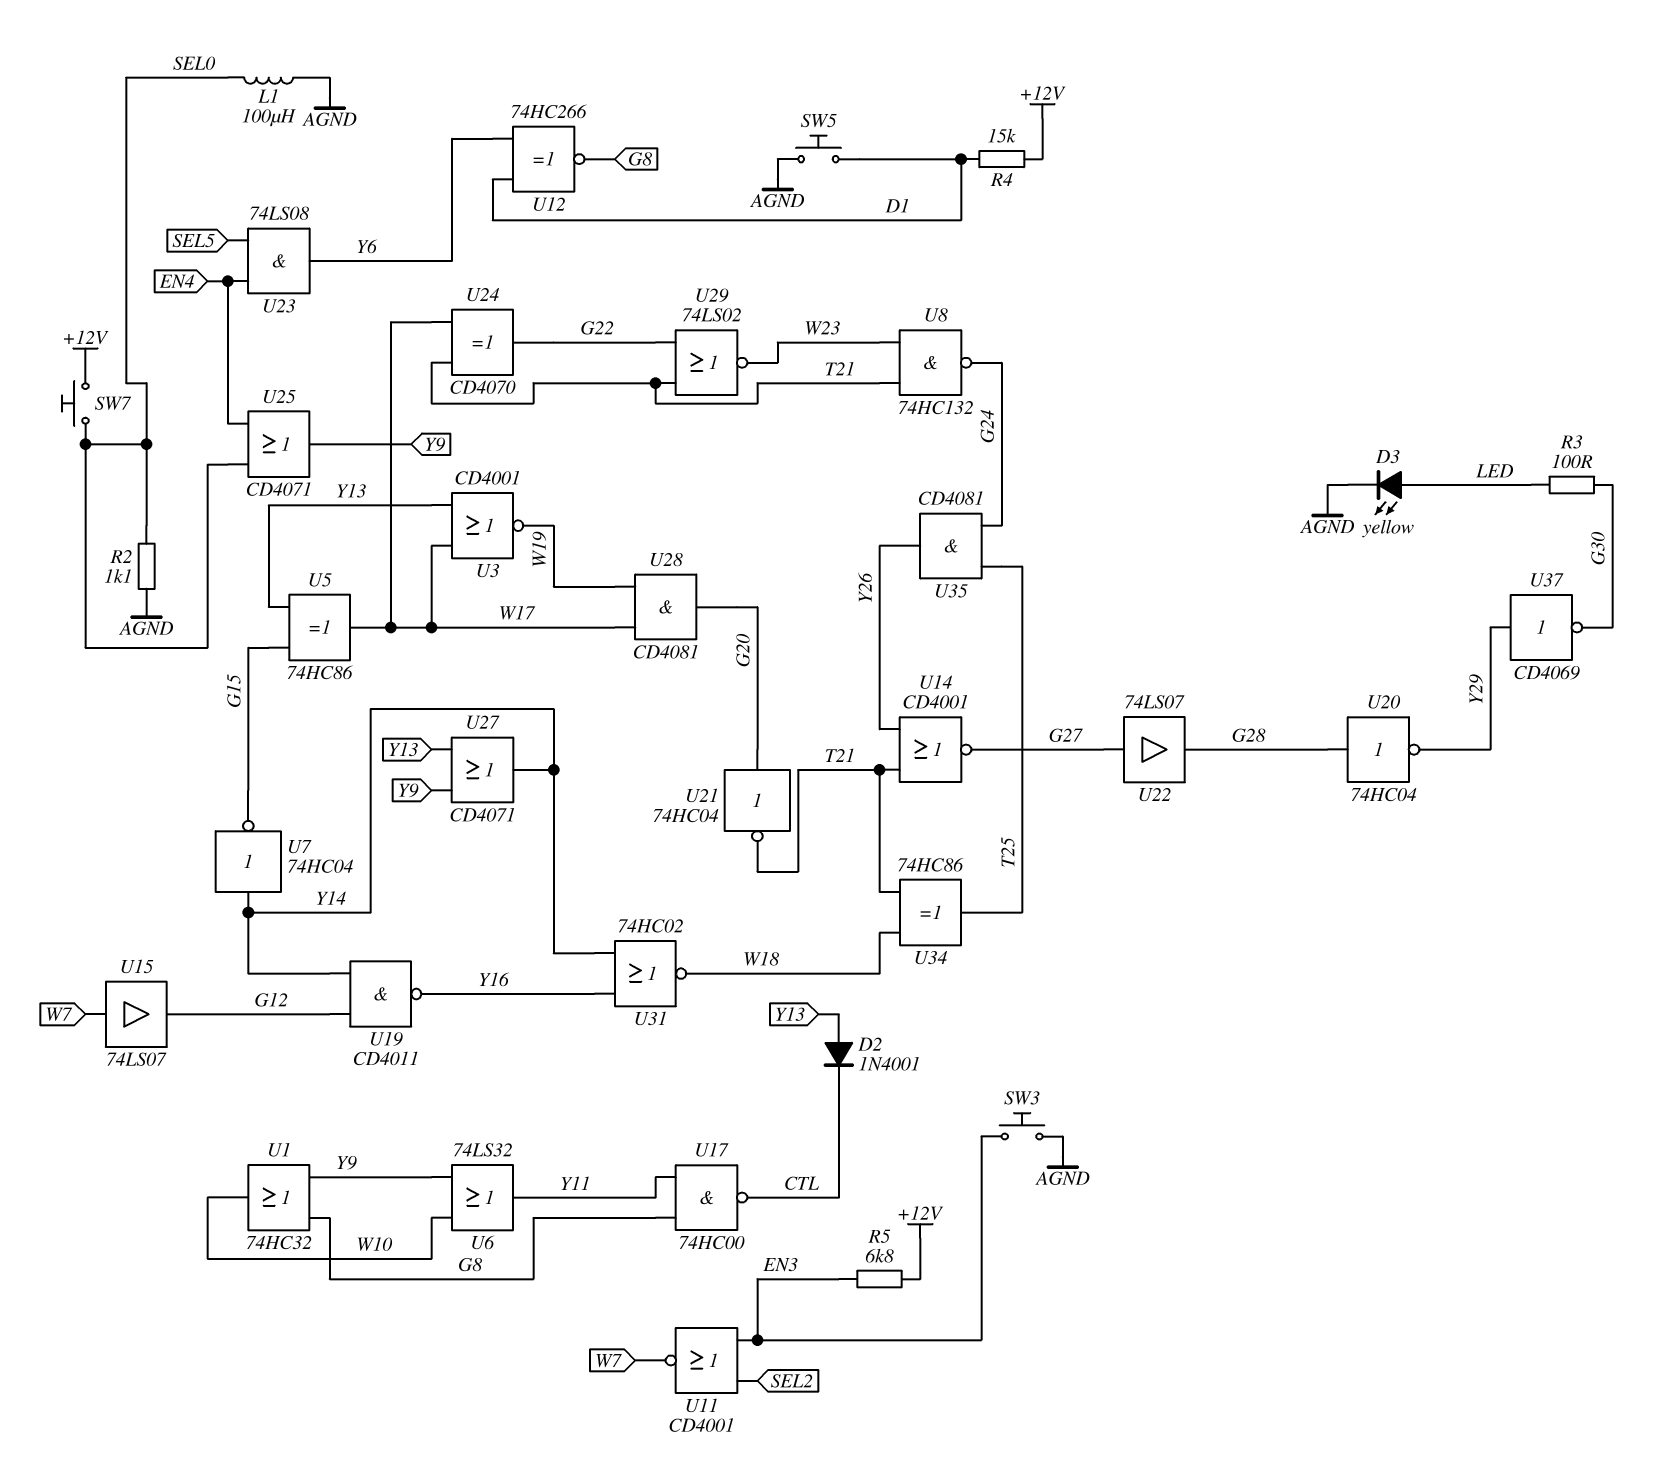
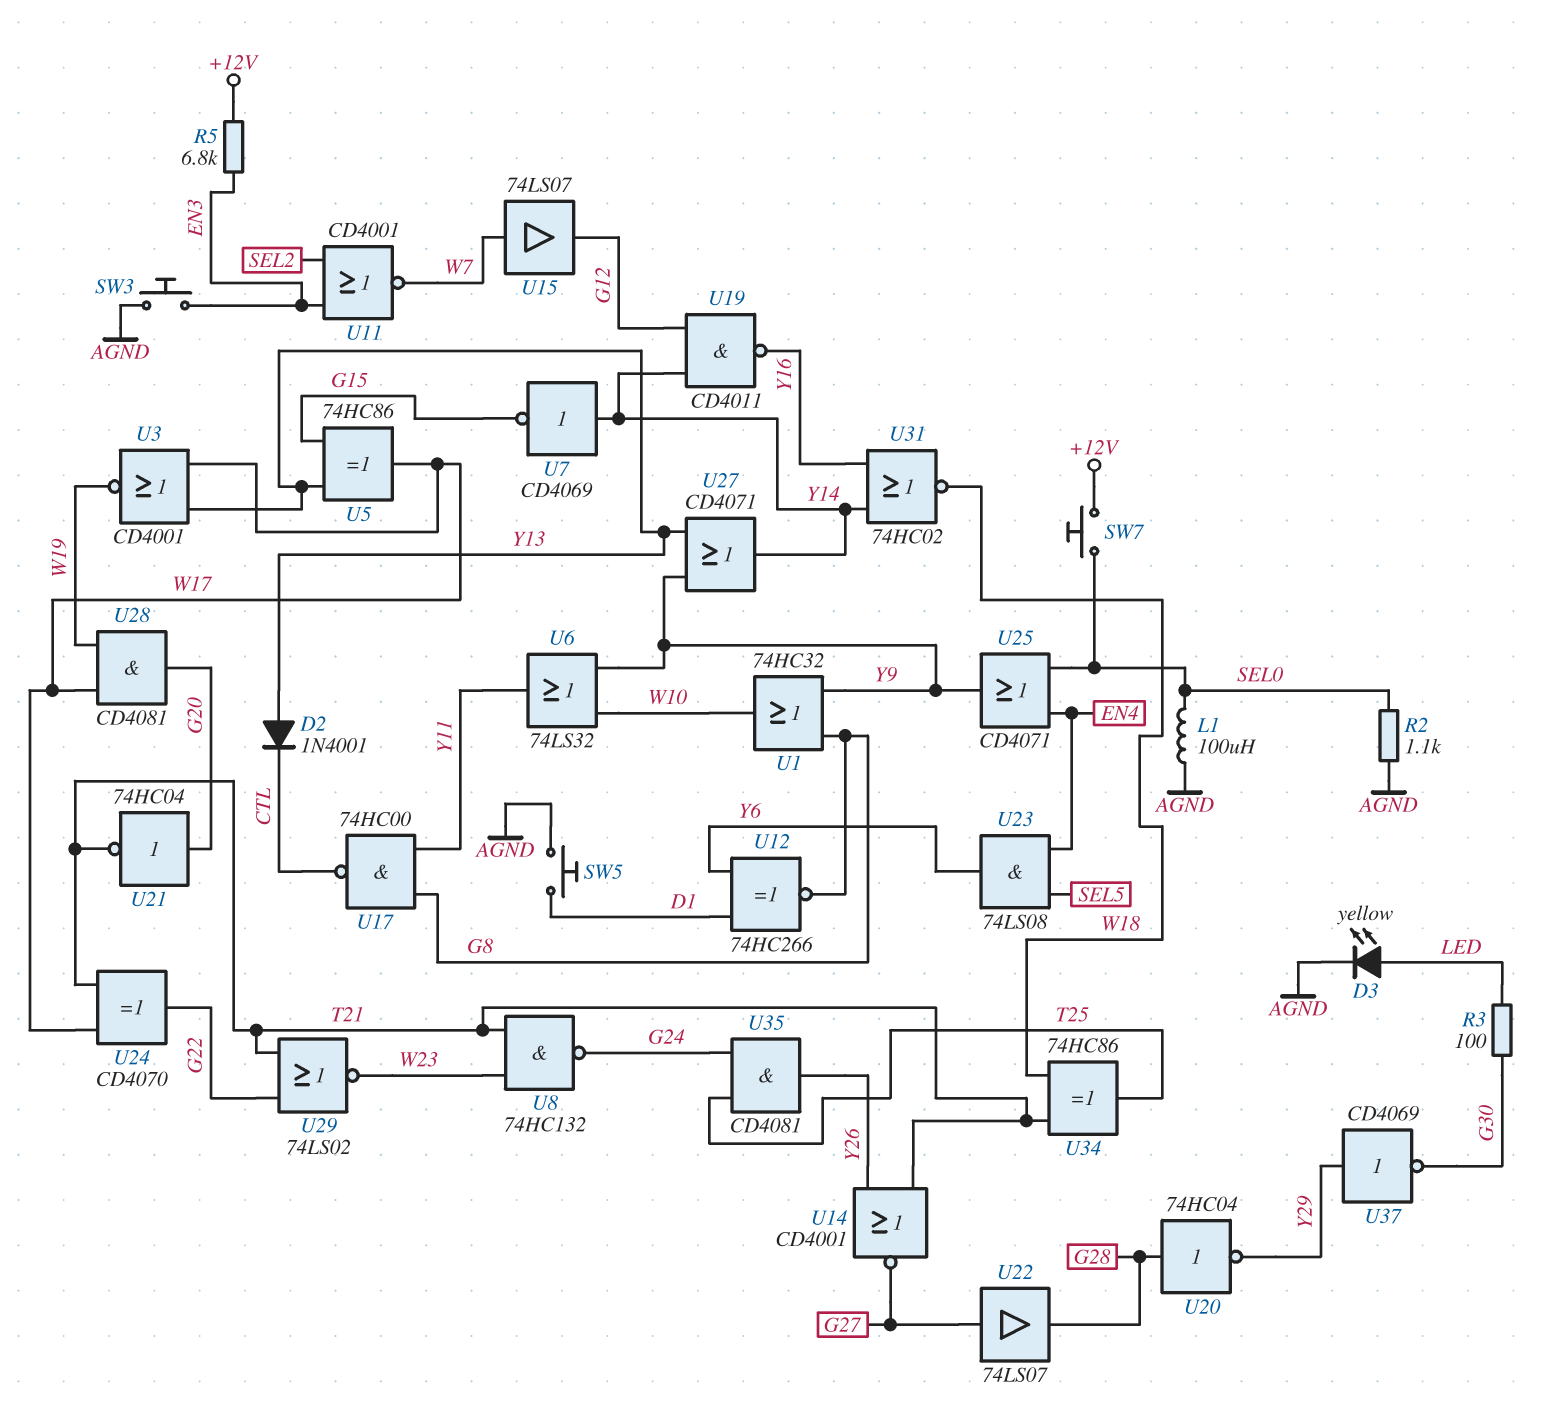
R4: 15k (+12V, D1) -> none
U7: NOT 74HC04 (in Y14, out G15) -> NOT CD4069 (in Y14, out G15)

